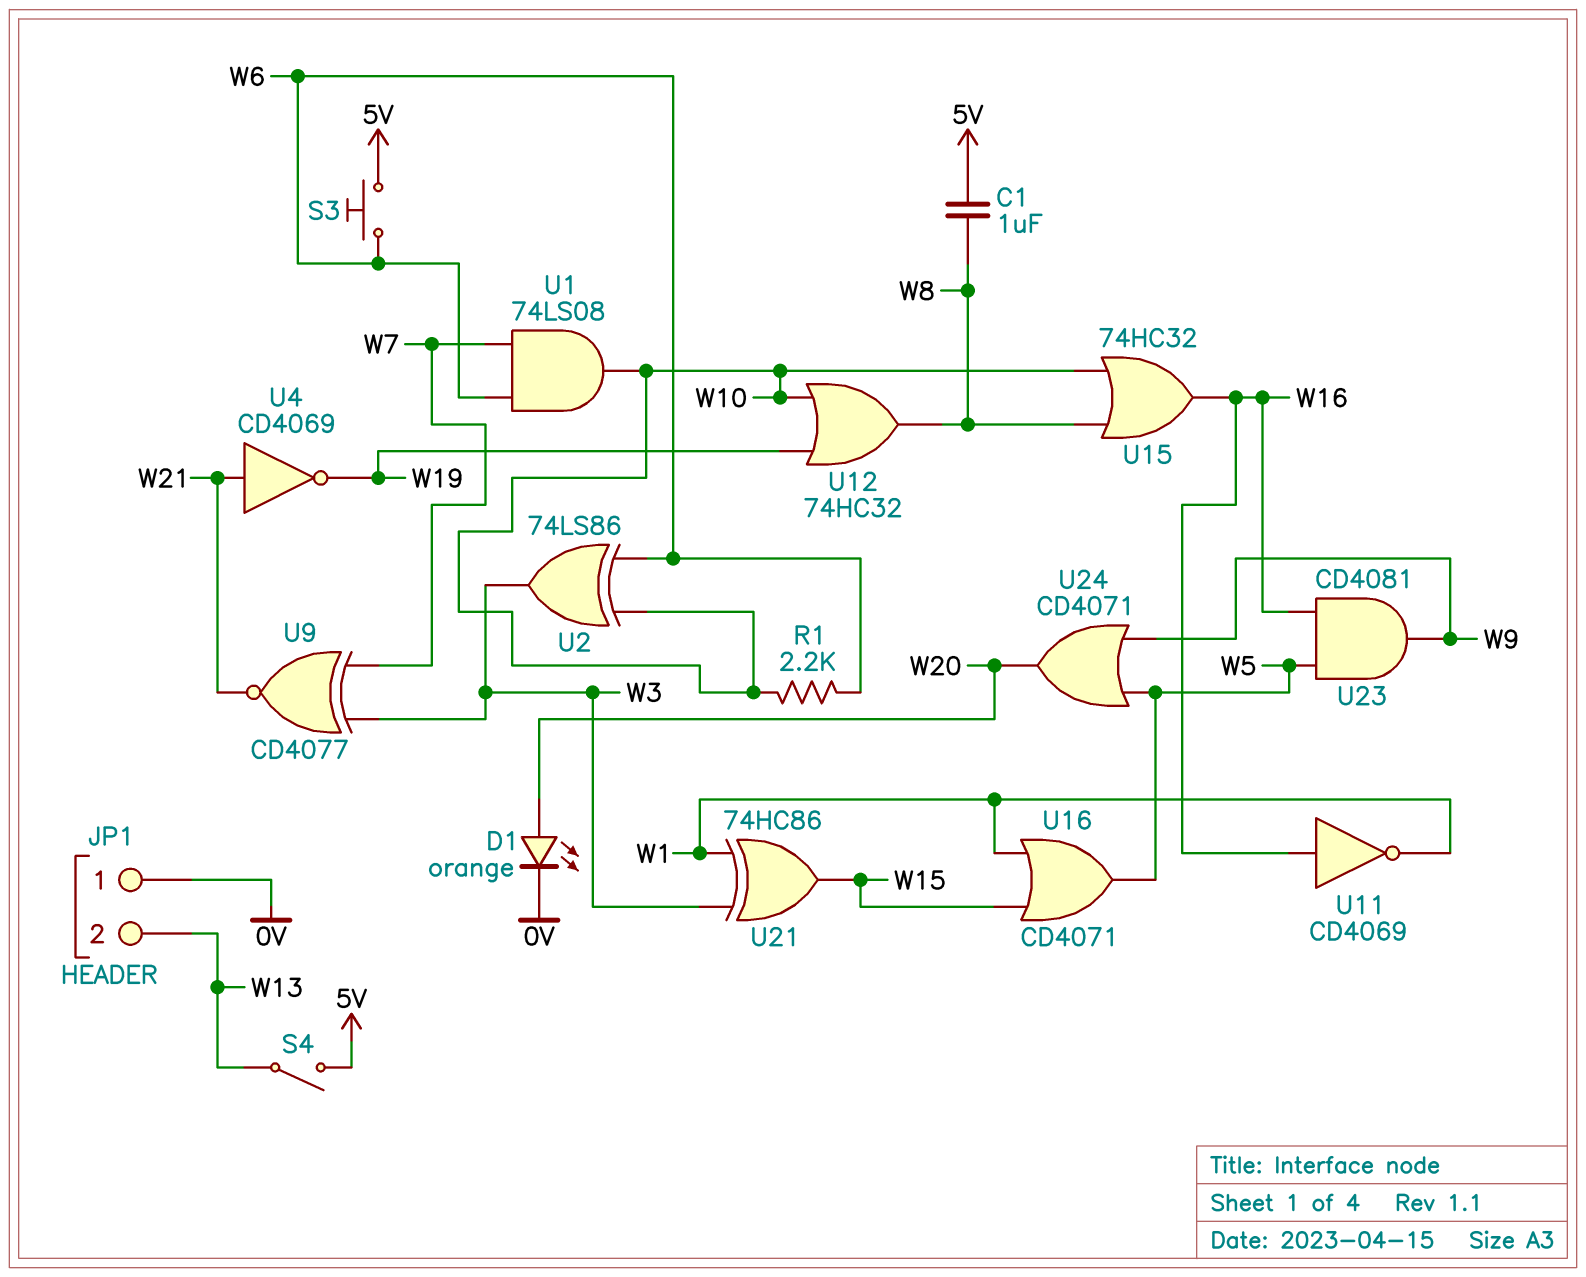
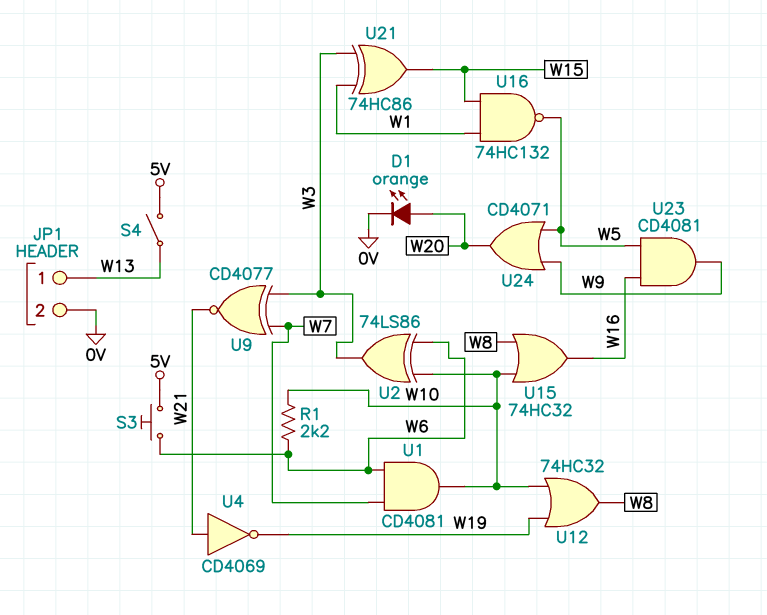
C1: 1uF (5V, W8) -> none
JP1 pin 1: 0V -> W13
JP1 pin 2: W13 -> 0V
U1: AND 74LS08 (in W6, in W7, out W10) -> AND CD4081 (in W6, in W7, out W10)
U11: NOT CD4069 (in W16, out W1) -> none
U16: OR CD4071 (in W1, in W15, out W5) -> NAND 74HC132 (in W1, in W15, out W5)

